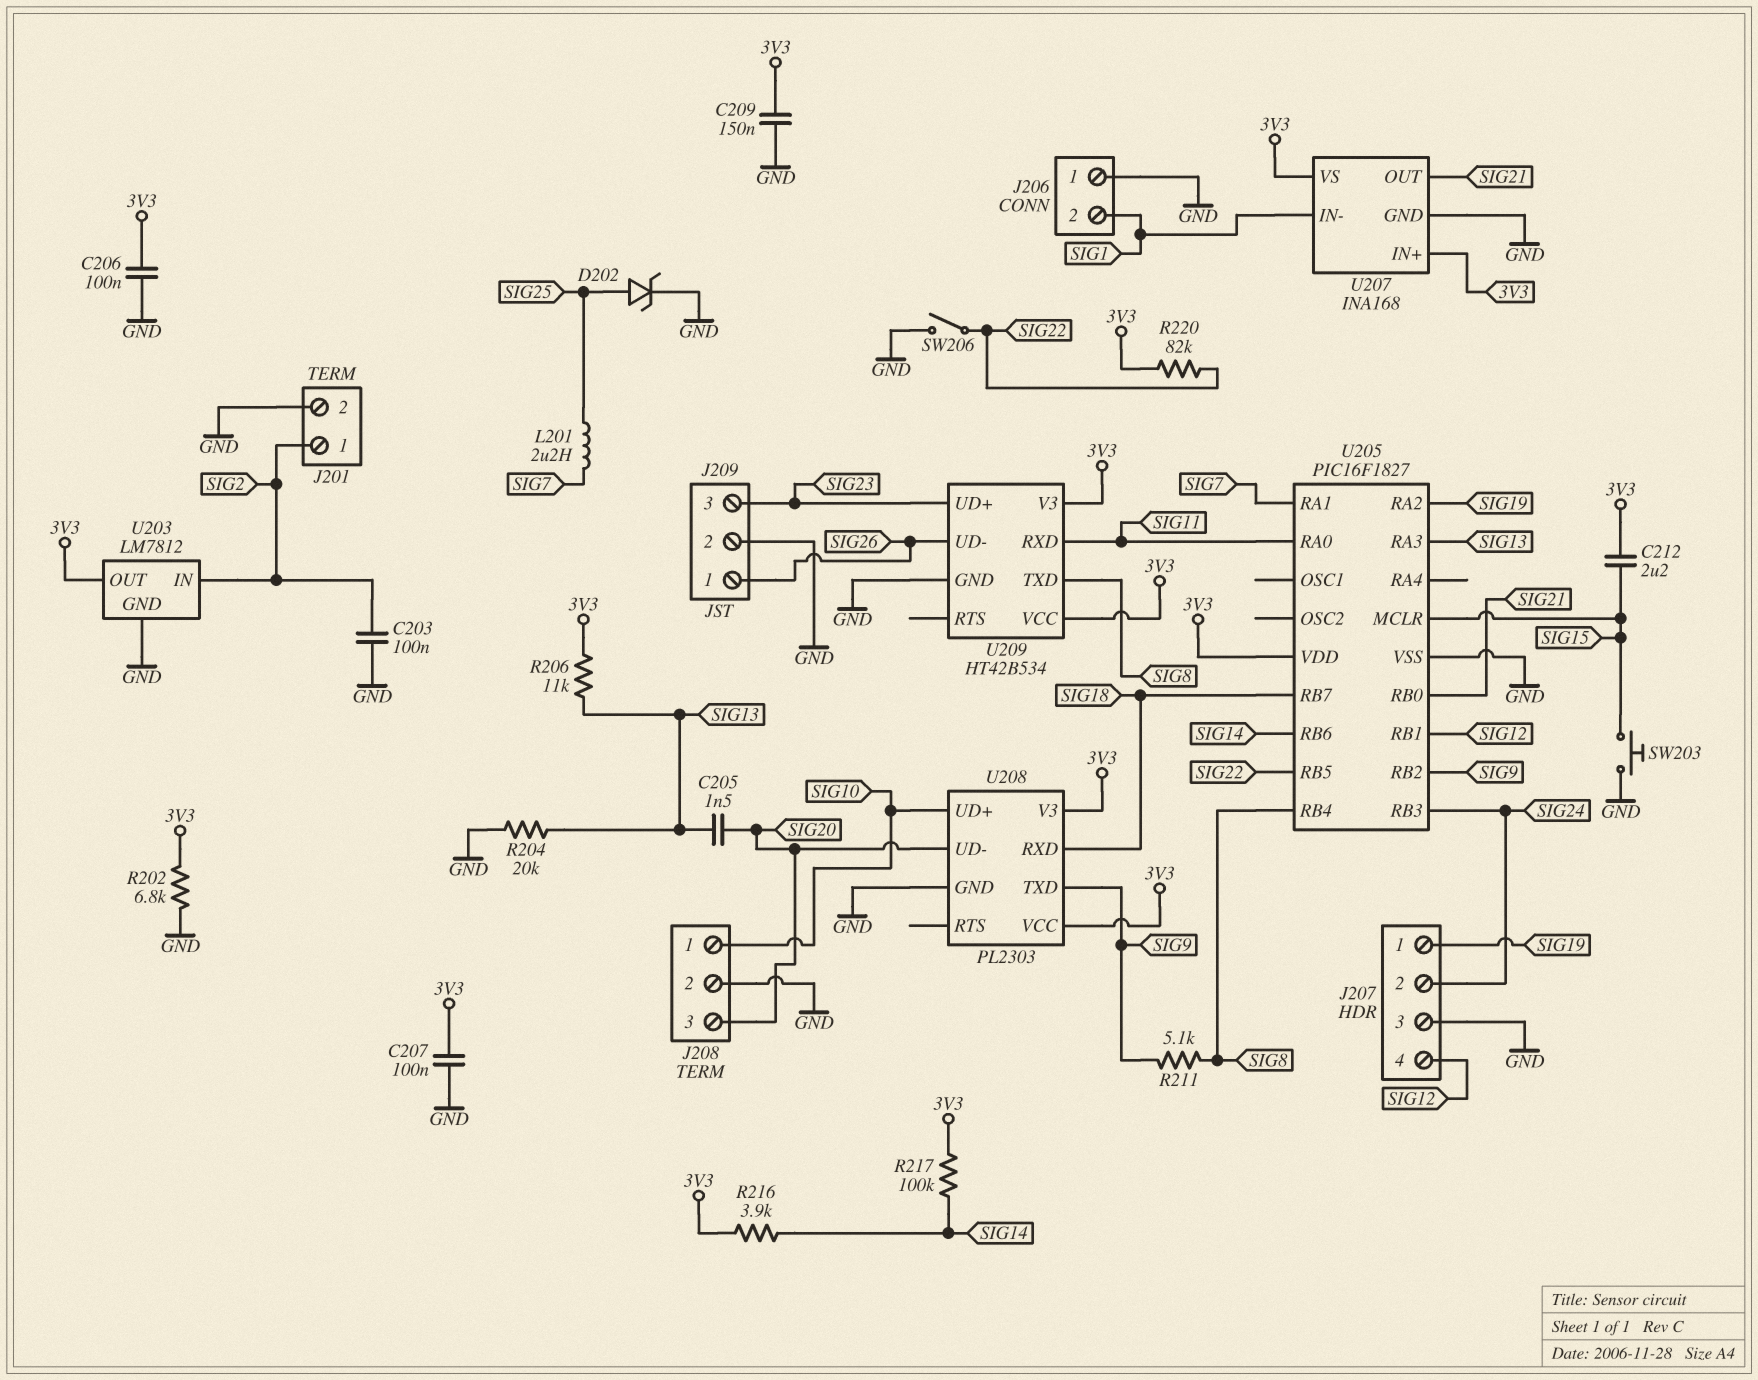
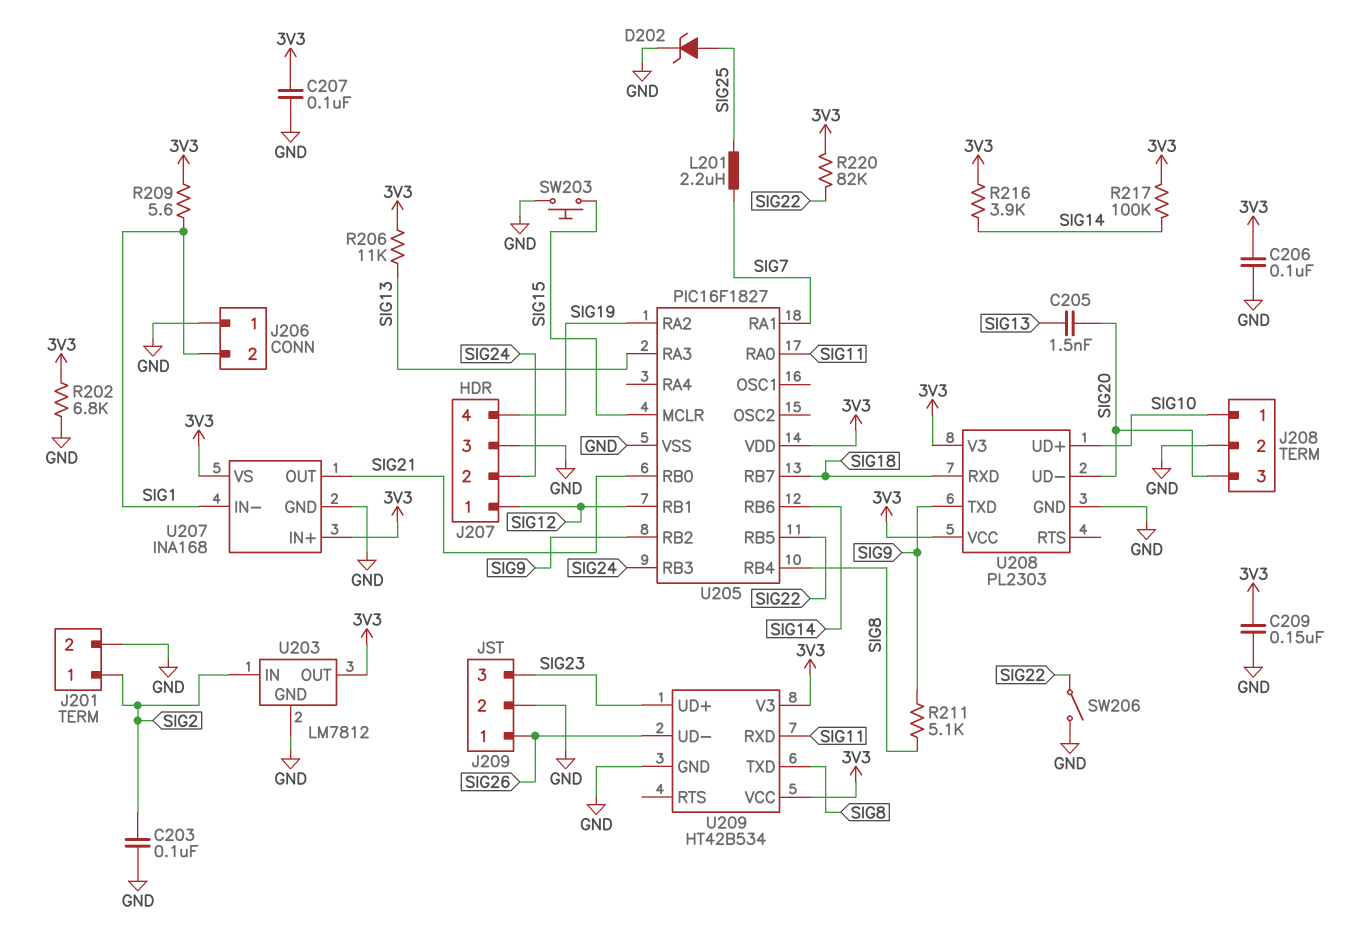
C212: 2.2uF (3V3, SIG15) -> none
J207 pin 1: SIG19 -> SIG12
J207 pin 4: SIG12 -> SIG19
R204: 20k (GND, SIG13) -> none
R209: none -> 5.6 (3V3, SIG1)

